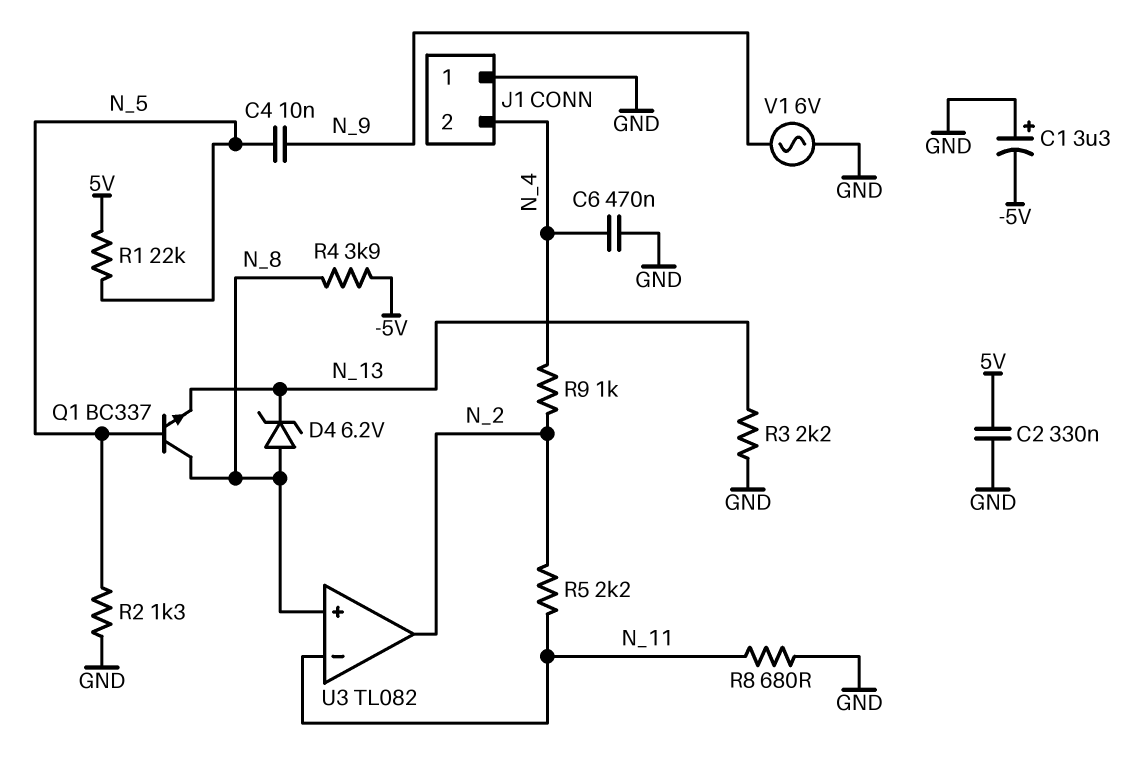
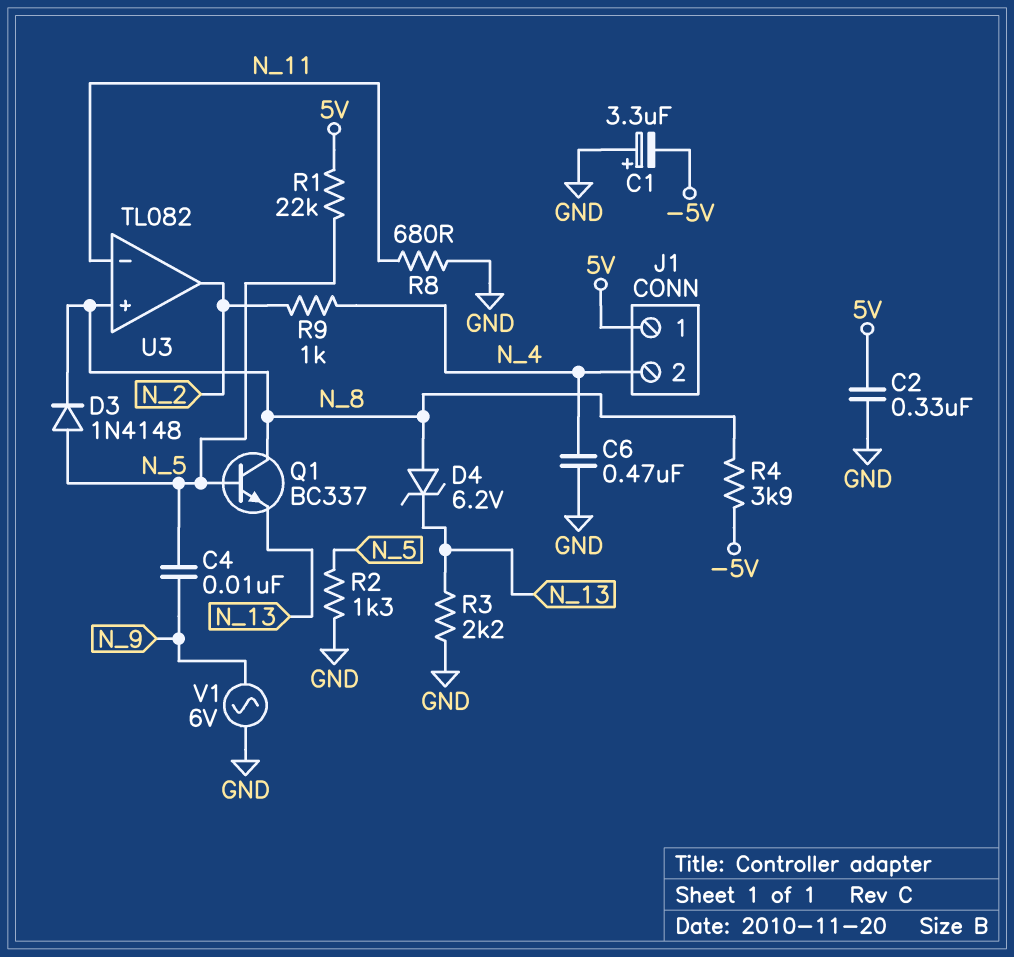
D3: none -> diode 1N4148 (A N_5, K N_8)
J1 pin 1: GND -> 5V
R5: 2.2k (N_2, N_11) -> none

